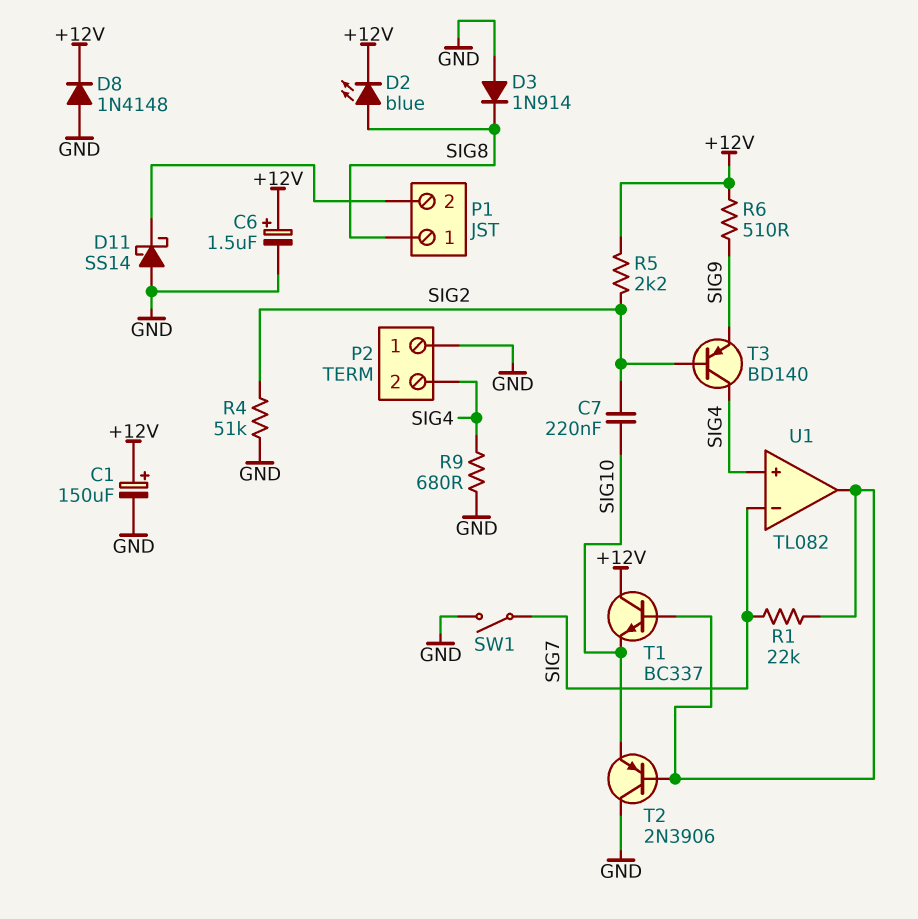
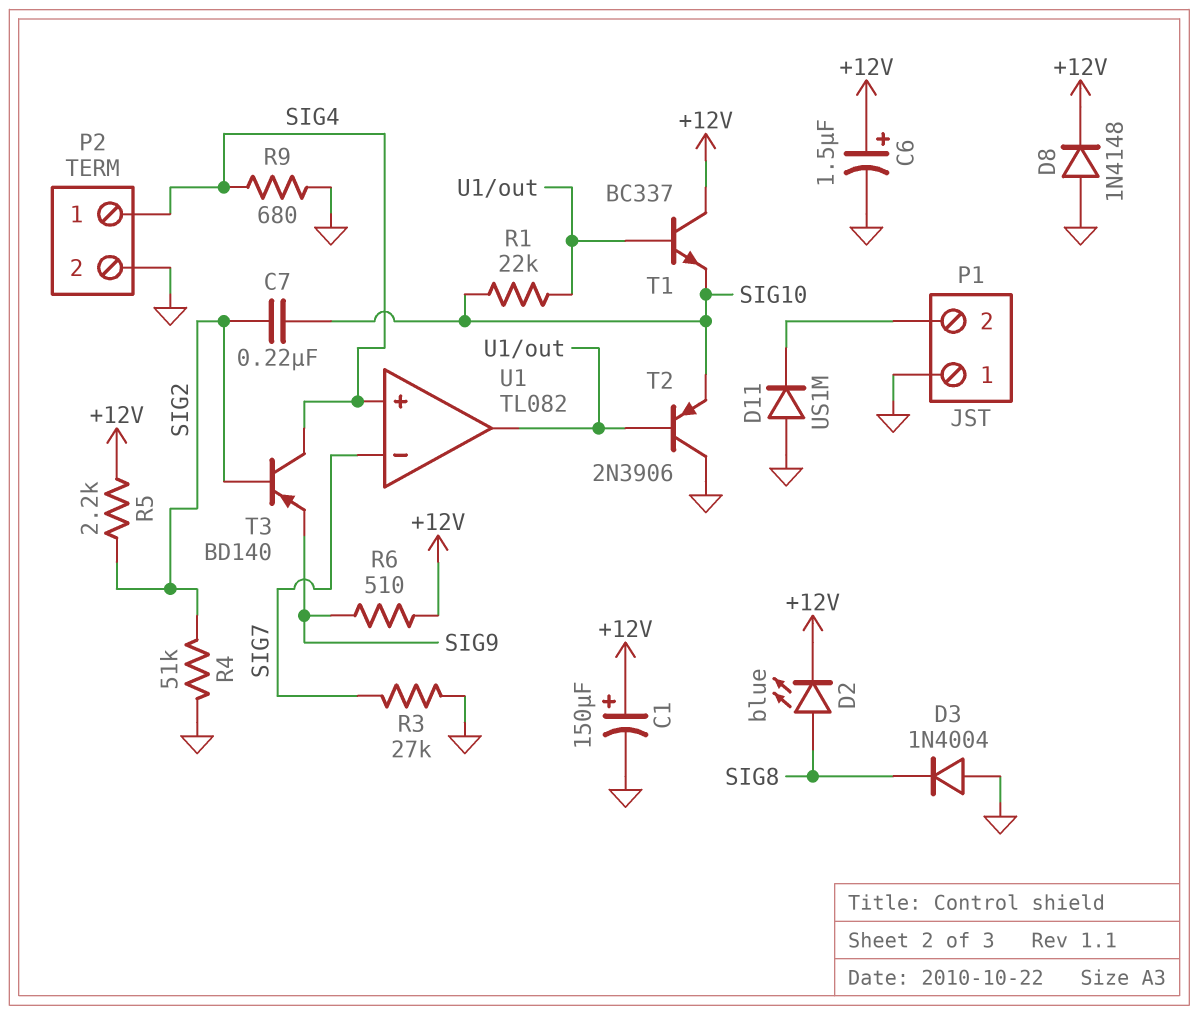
D3: diode 1N914 (A GND, K SIG8) -> diode 1N4004 (A GND, K SIG8)
D11: schottky SS14 (A GND, K P1/2) -> diode US1M (A GND, K P1/2)
P1 pin 1: SIG8 -> GND
P2 pin 1: GND -> SIG4
P2 pin 2: SIG4 -> GND
R1: 22k (SIG7, U1/out) -> 22k (SIG10, U1/out)
R3: none -> 27k (GND, SIG7)
SW1: switch (GND, SIG7) -> none

